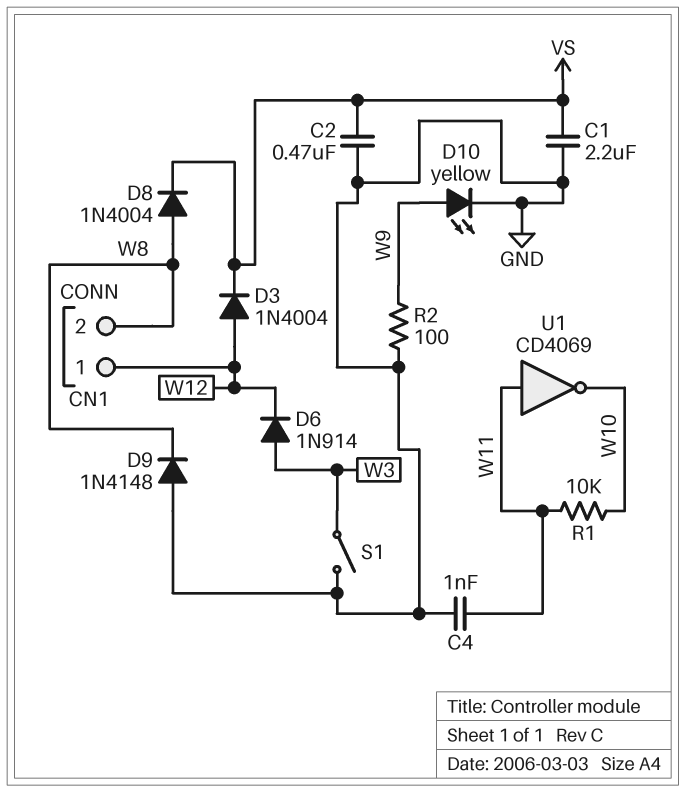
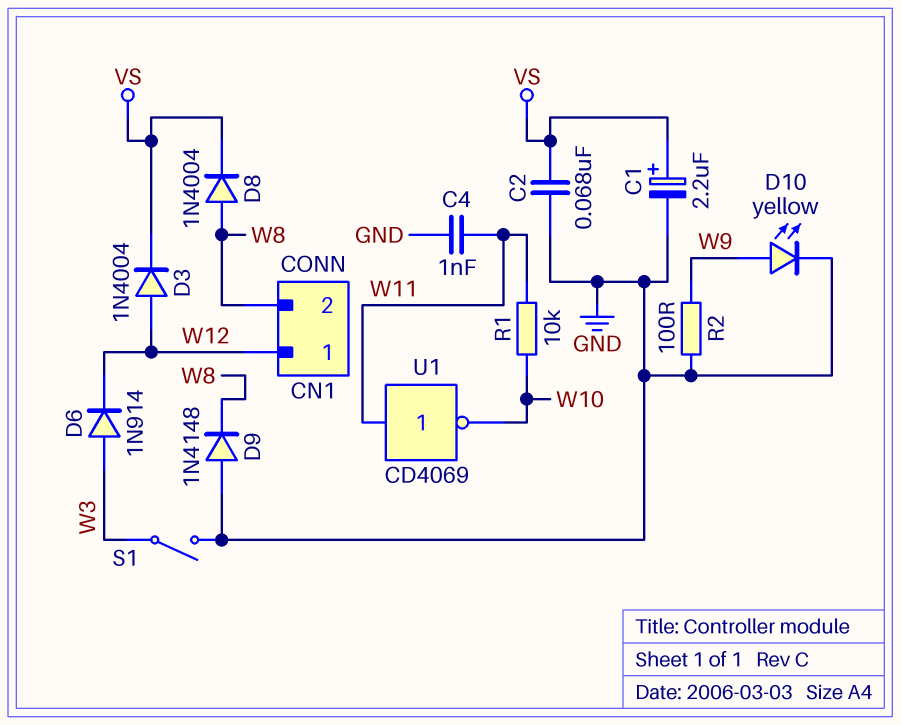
C1: 2.2uF (GND, VS) -> 2.2uF (plus VS, minus GND)
C2: 470nF (GND, VS) -> 68nF (GND, VS)

